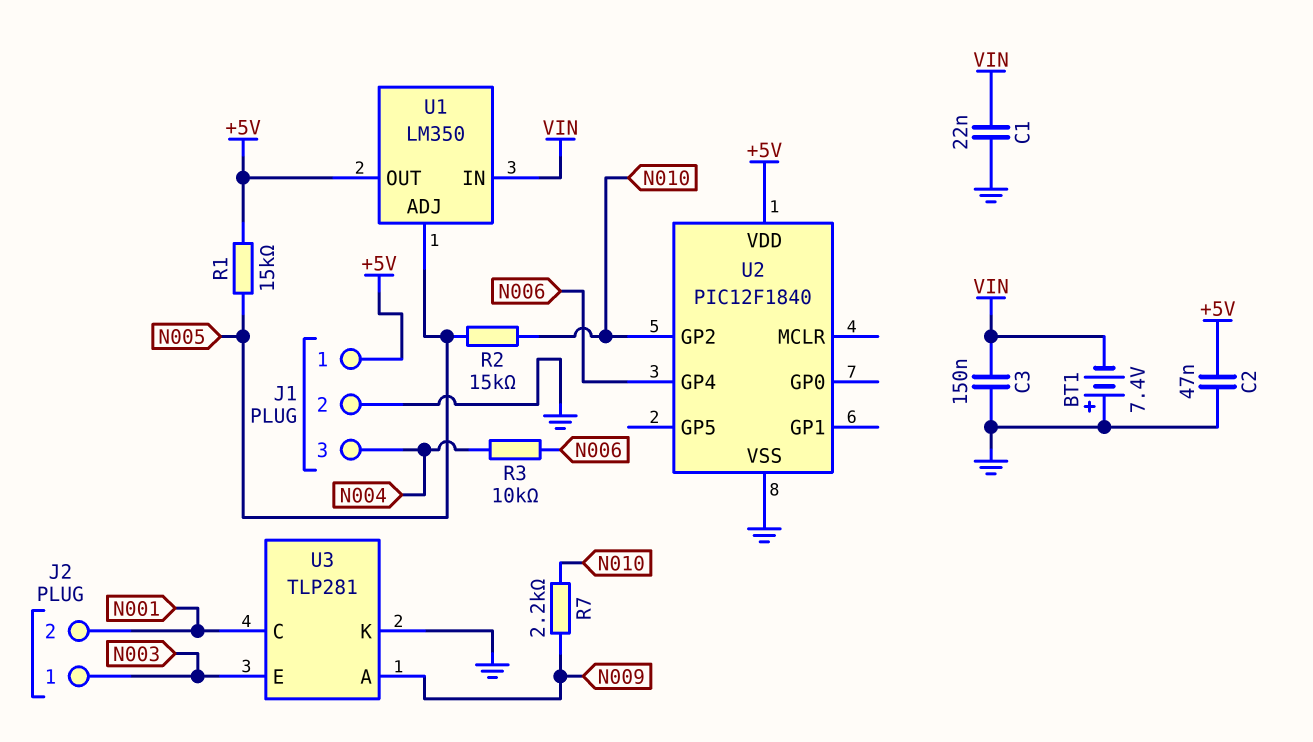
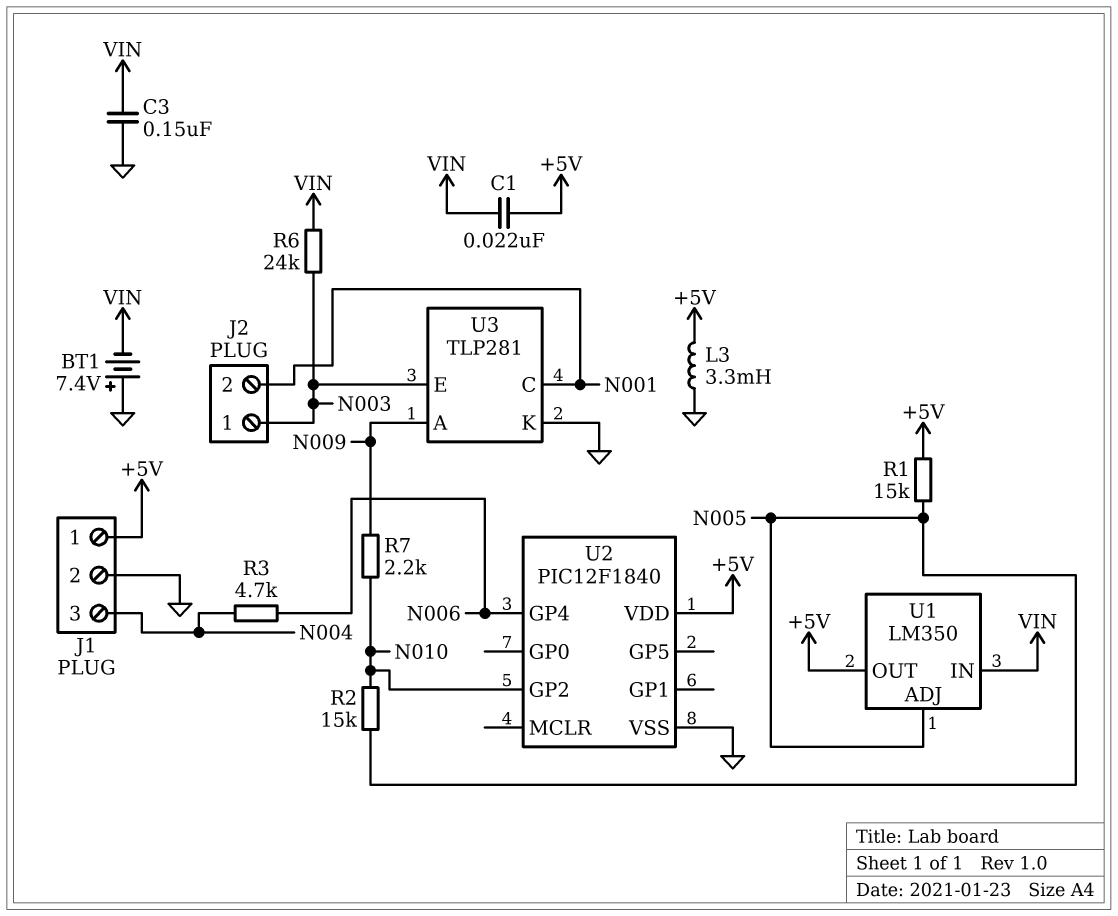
C1: 22nF (GND, VIN) -> 22nF (+5V, VIN)
C2: 47nF (+5V, GND) -> none
L3: none -> 3.3mH (+5V, GND)
R3: 10k (N004, N006) -> 4.7k (N004, N006)
R6: none -> 24k (N003, VIN)

